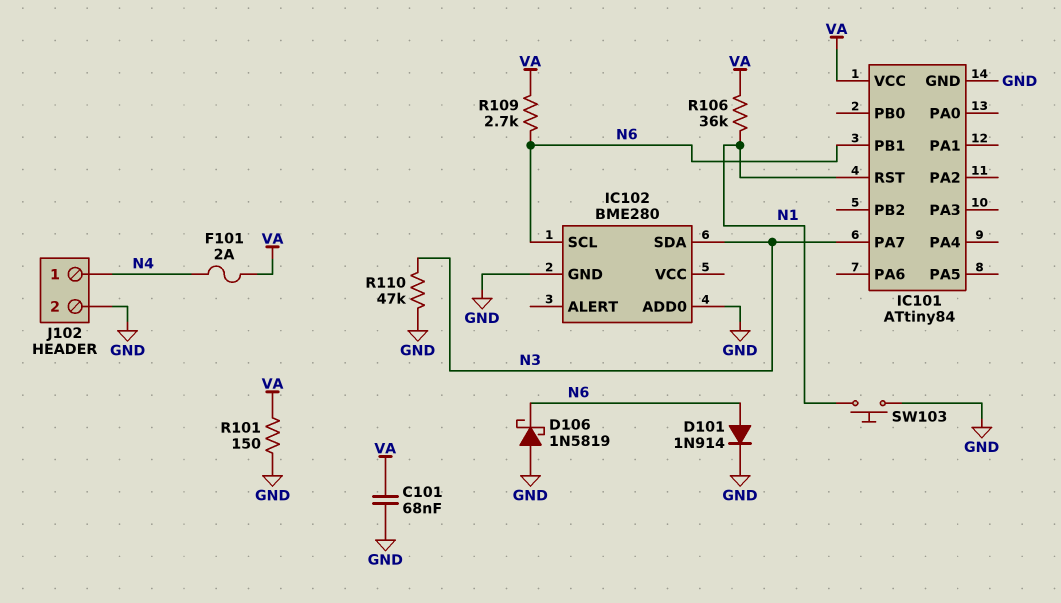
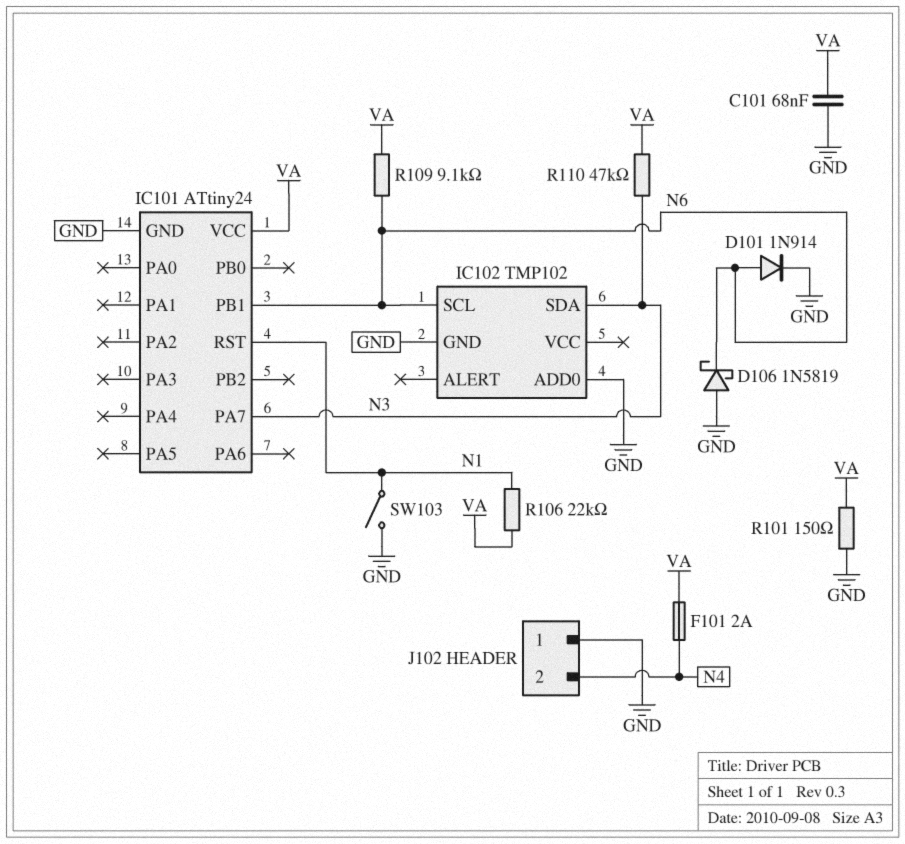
IC101: ATtiny84 -> ATtiny24
IC102: BME280 -> TMP102
J102 pin 1: N4 -> GND
J102 pin 2: GND -> N4
R106: 36k (N1, VA) -> 22k (N1, VA)
R109: 2.7k (N6, VA) -> 9.1k (N6, VA)
R110: 47k (GND, N3) -> 47k (N3, VA)
SW103: button (GND, N1) -> switch (GND, N1)

